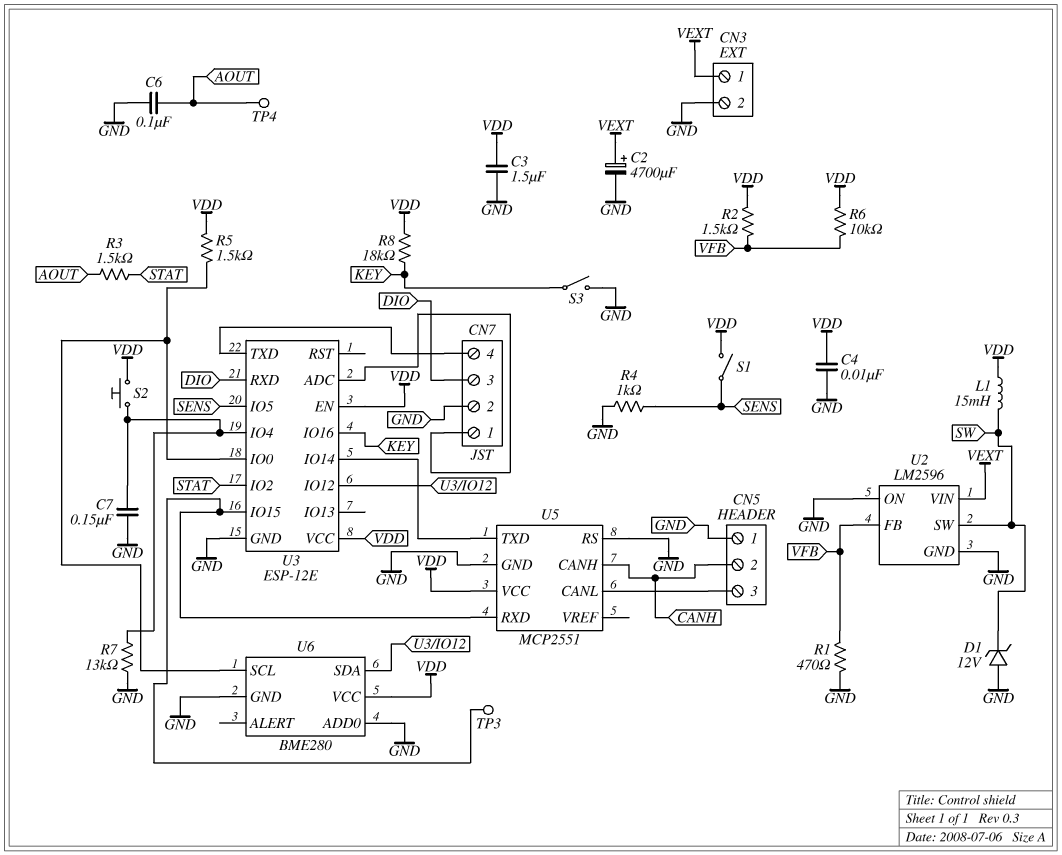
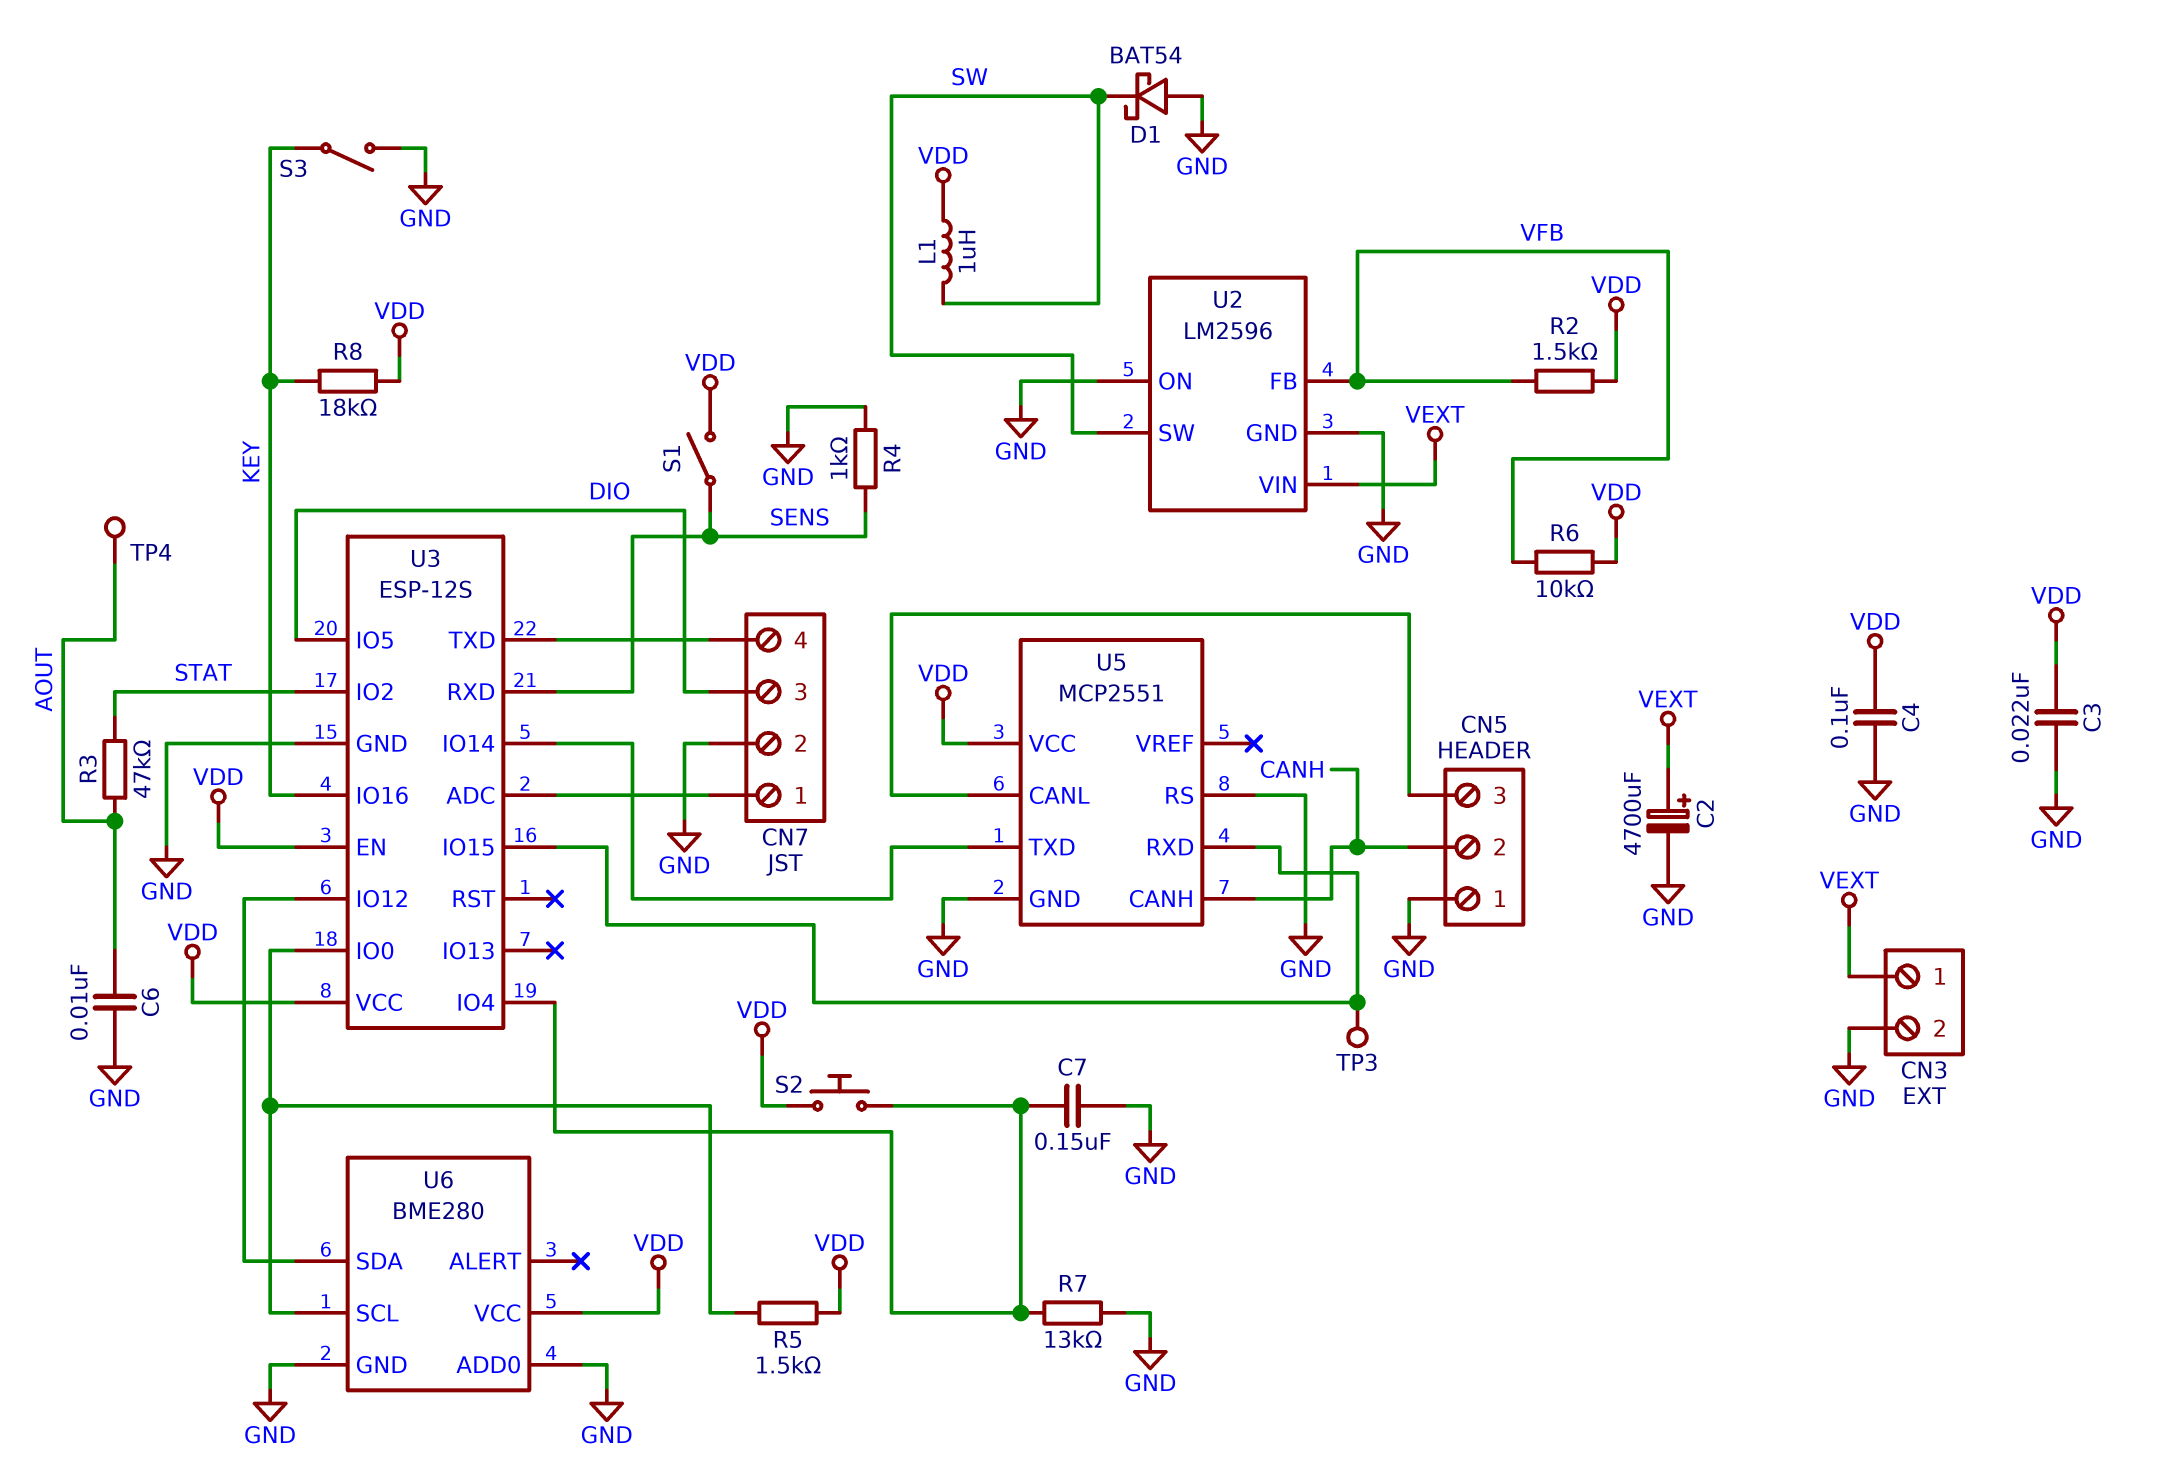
C3: 1.5uF (GND, VDD) -> 22nF (GND, VDD)
C4: 10nF (GND, VDD) -> 100nF (GND, VDD)
C6: 100nF (AOUT, GND) -> 10nF (AOUT, GND)
D1: zener 12V (A GND, K SW) -> schottky BAT54 (A GND, K SW)
L1: 15mH (SW, VDD) -> 1uH (SW, VDD)
R1: 470 (GND, VFB) -> none
R3: 1.5k (AOUT, STAT) -> 47k (AOUT, STAT)
U3: ESP-12E -> ESP-12S
U3 pin IO5: SENS -> DIO
U3 pin RXD: DIO -> SENS

